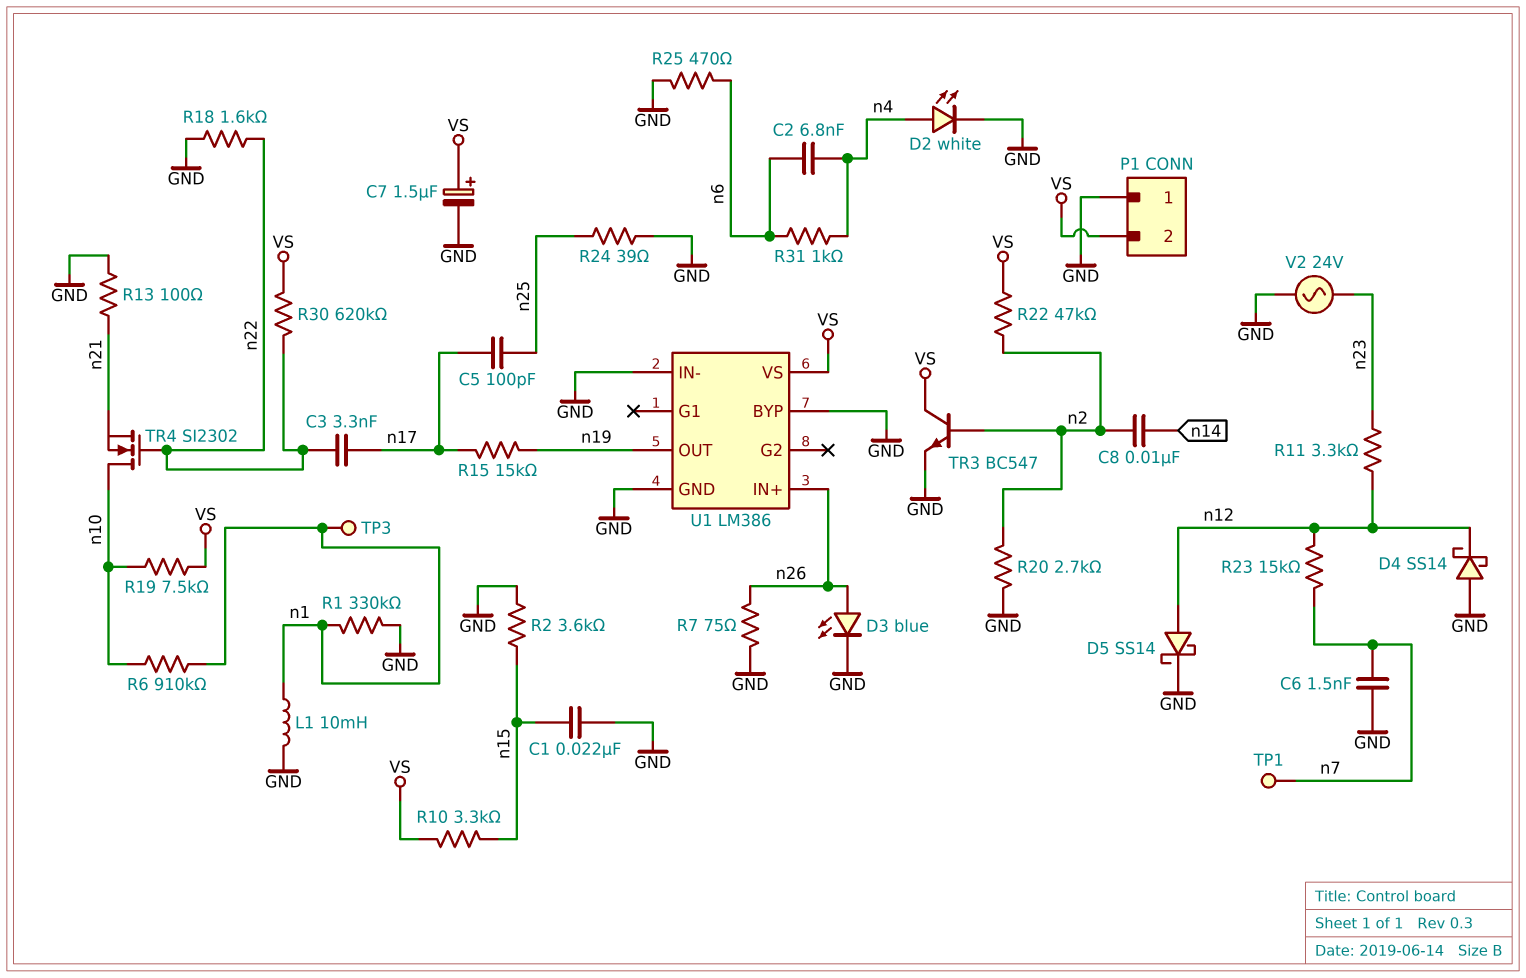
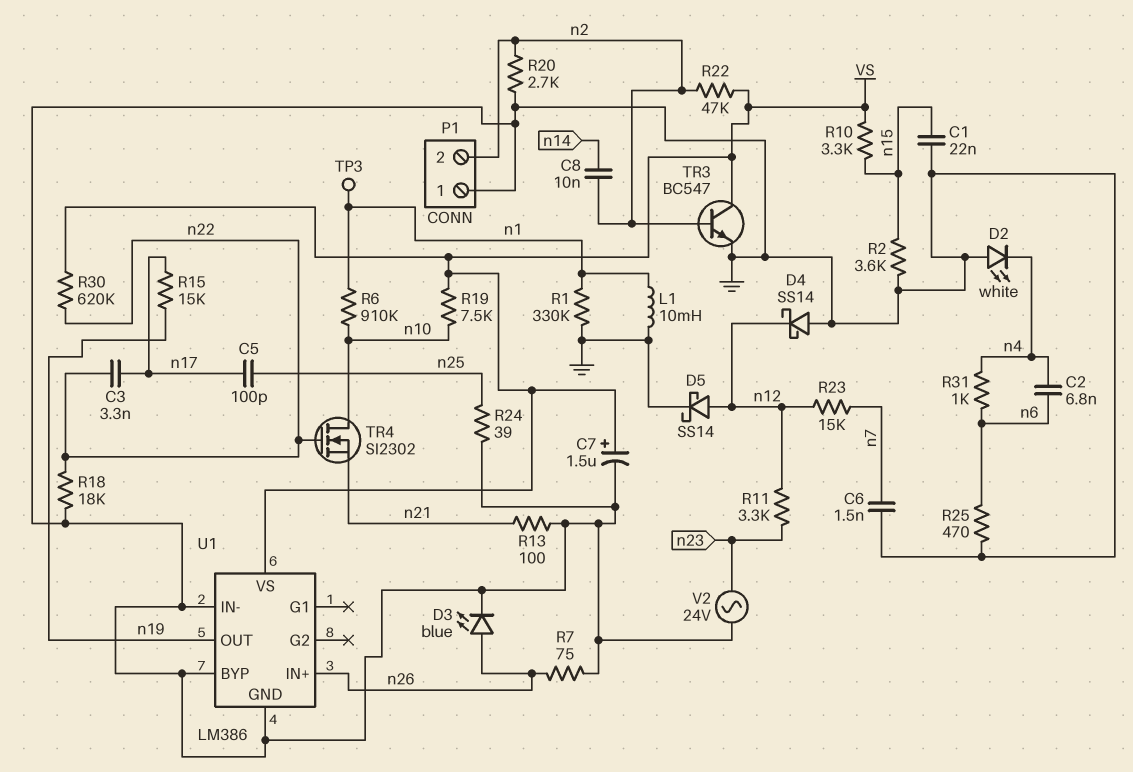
D2: LED white (A n4, K GND) -> LED white (A GND, K n4)
P1 pin 2: VS -> n2
R18: 1.6k (GND, n22) -> 18k (GND, n22)
TP1: test point (n7) -> none

